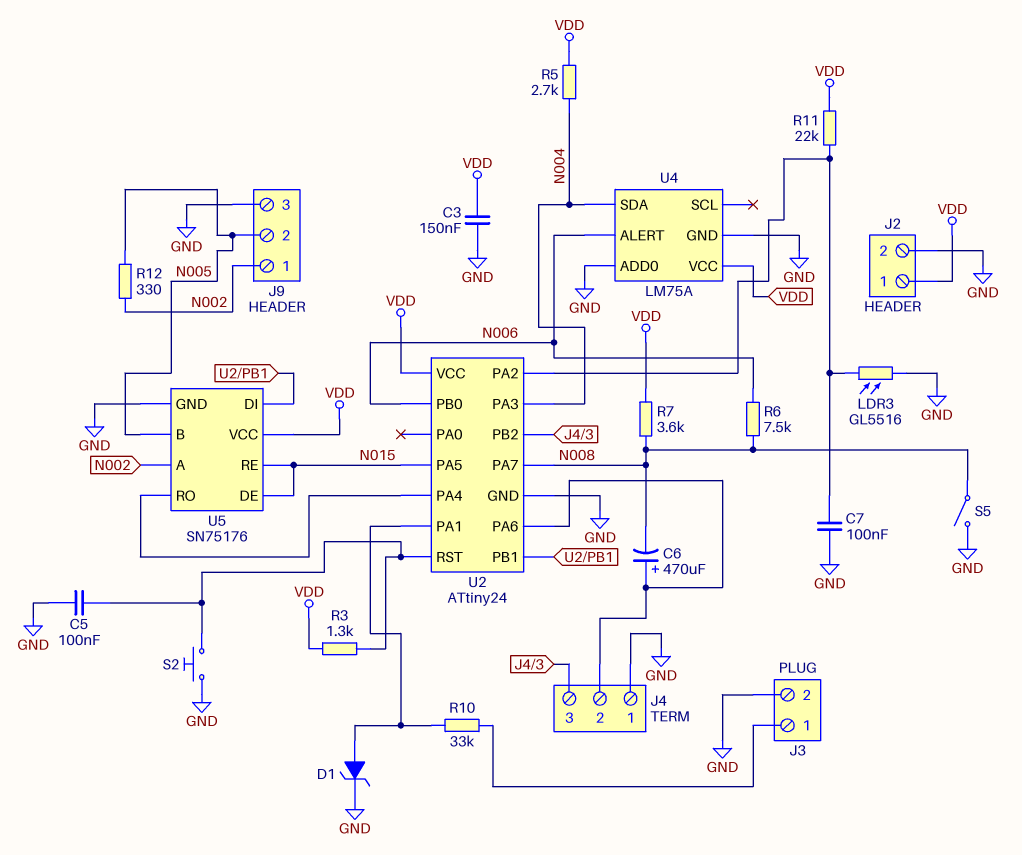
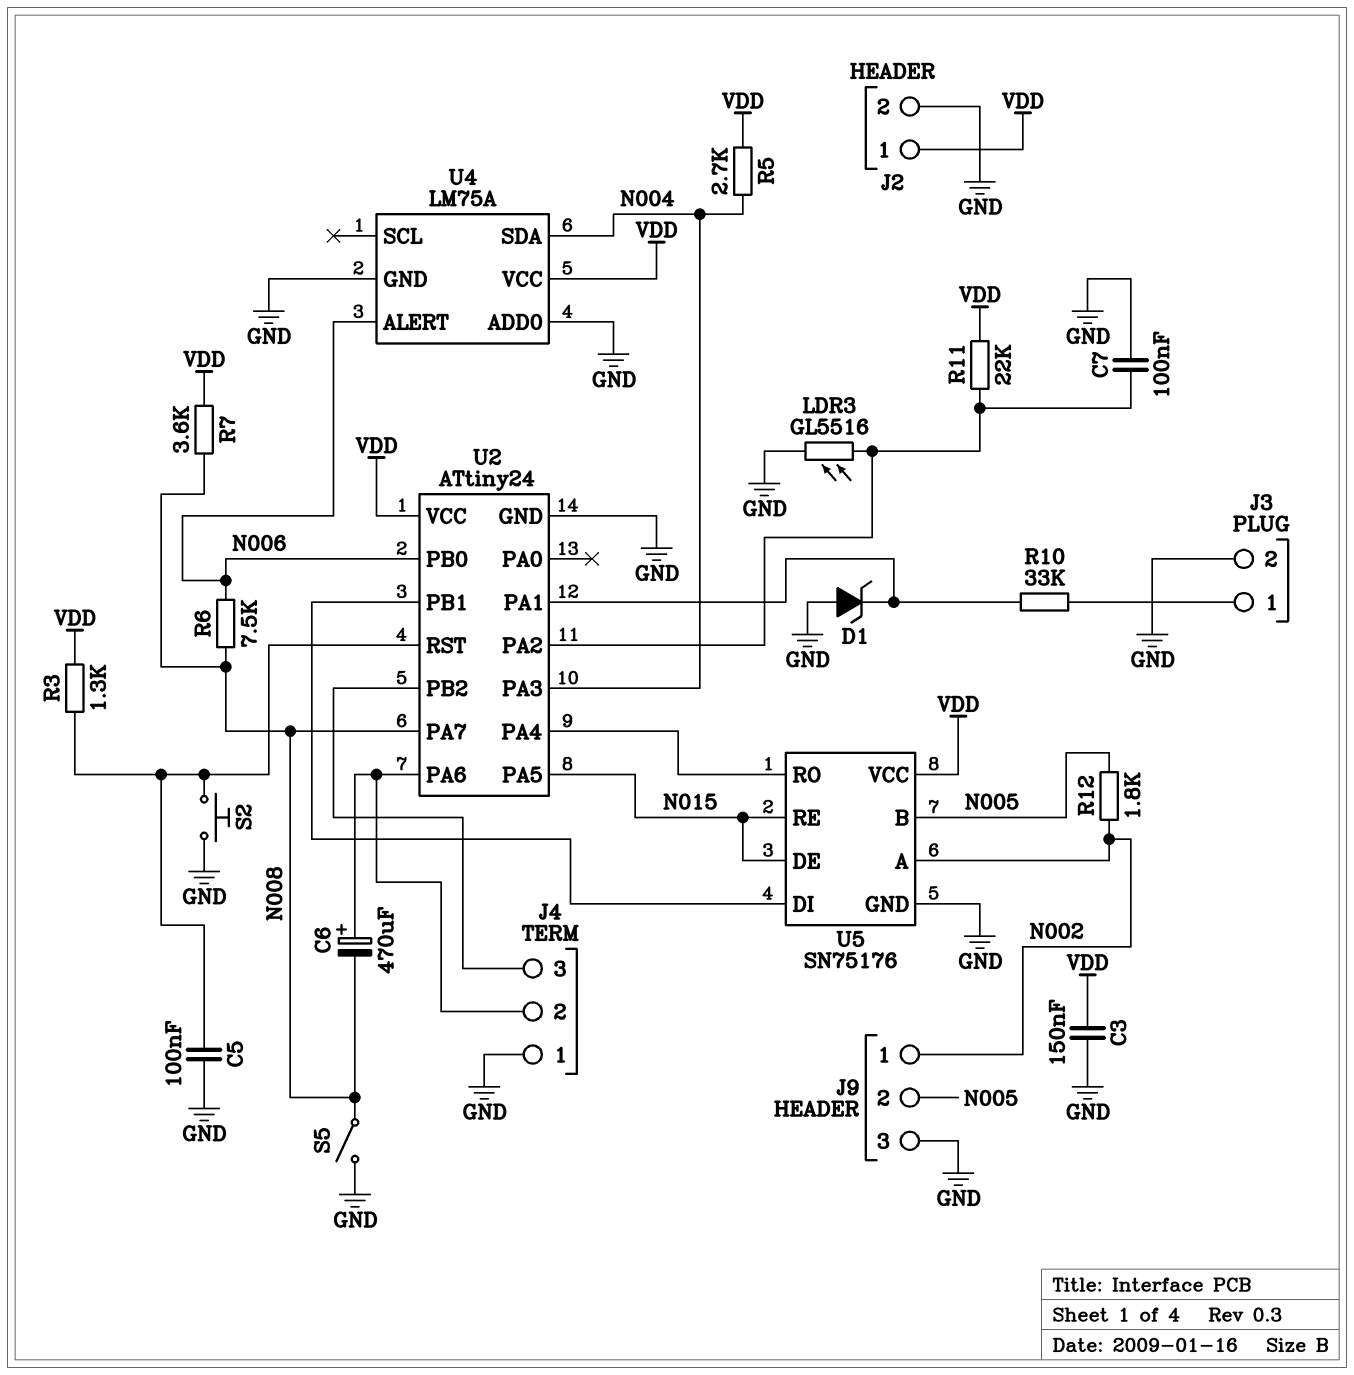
D1: zener (A U2/PA1, K GND) -> zener (A GND, K U2/PA1)
R12: 330 (N002, N005) -> 1.8k (N002, N005)

